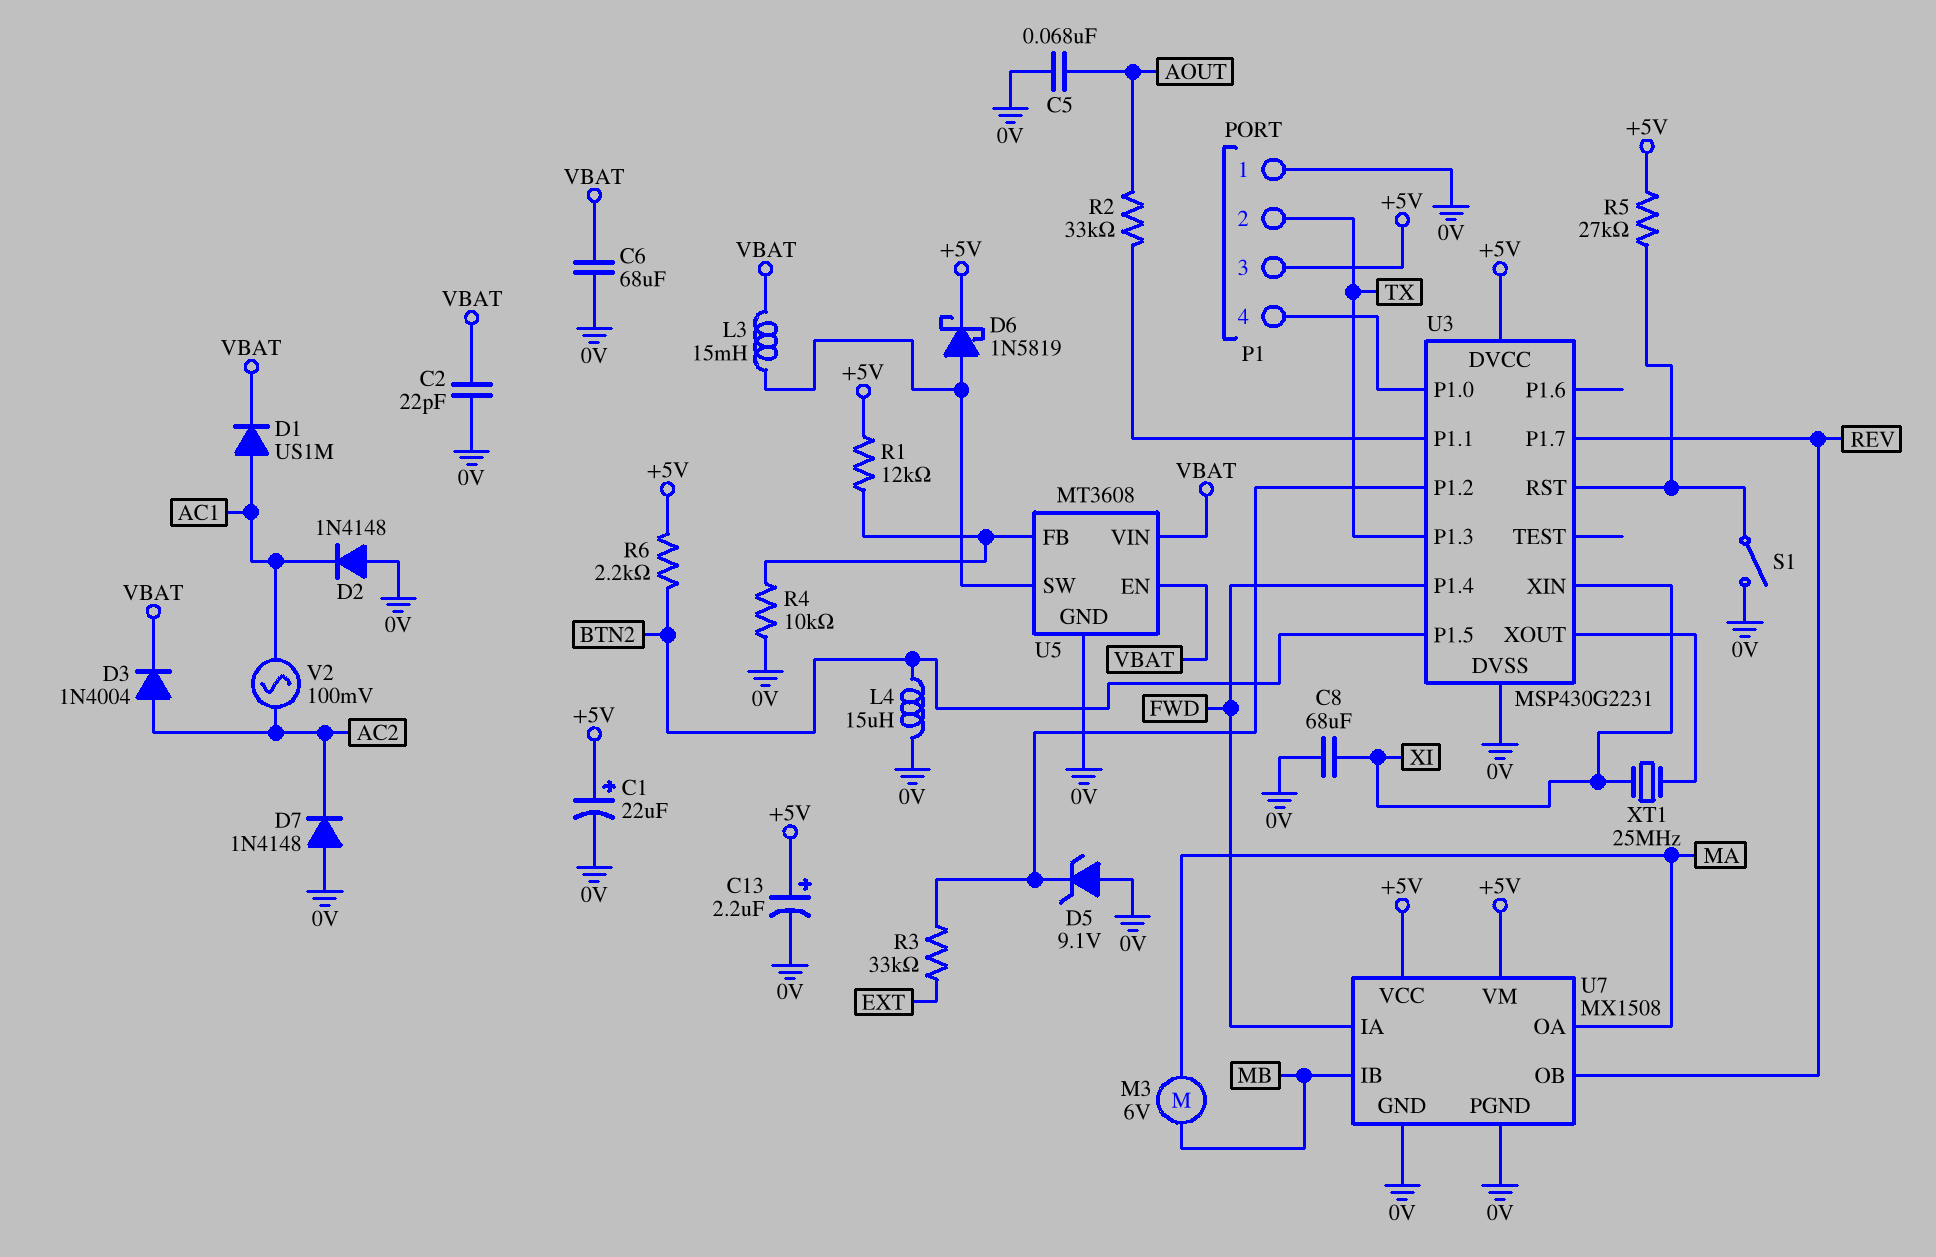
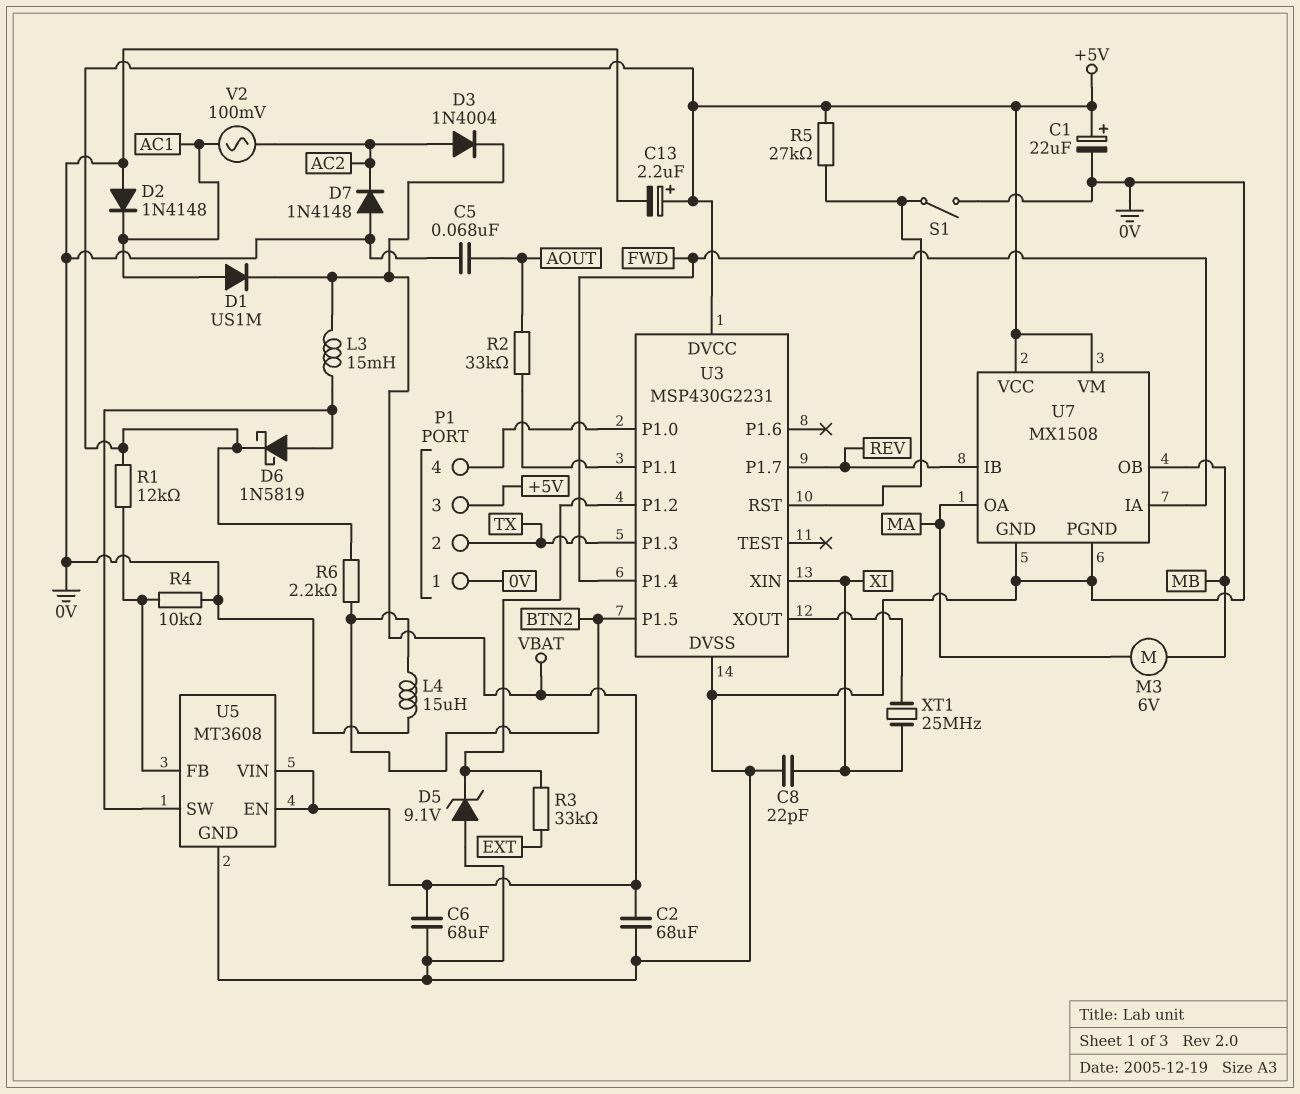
C2: 22pF (0V, VBAT) -> 68uF (0V, VBAT)
C8: 68uF (0V, XI) -> 22pF (0V, XI)
U7 pin IB: MB -> REV
U7 pin OB: REV -> MB

